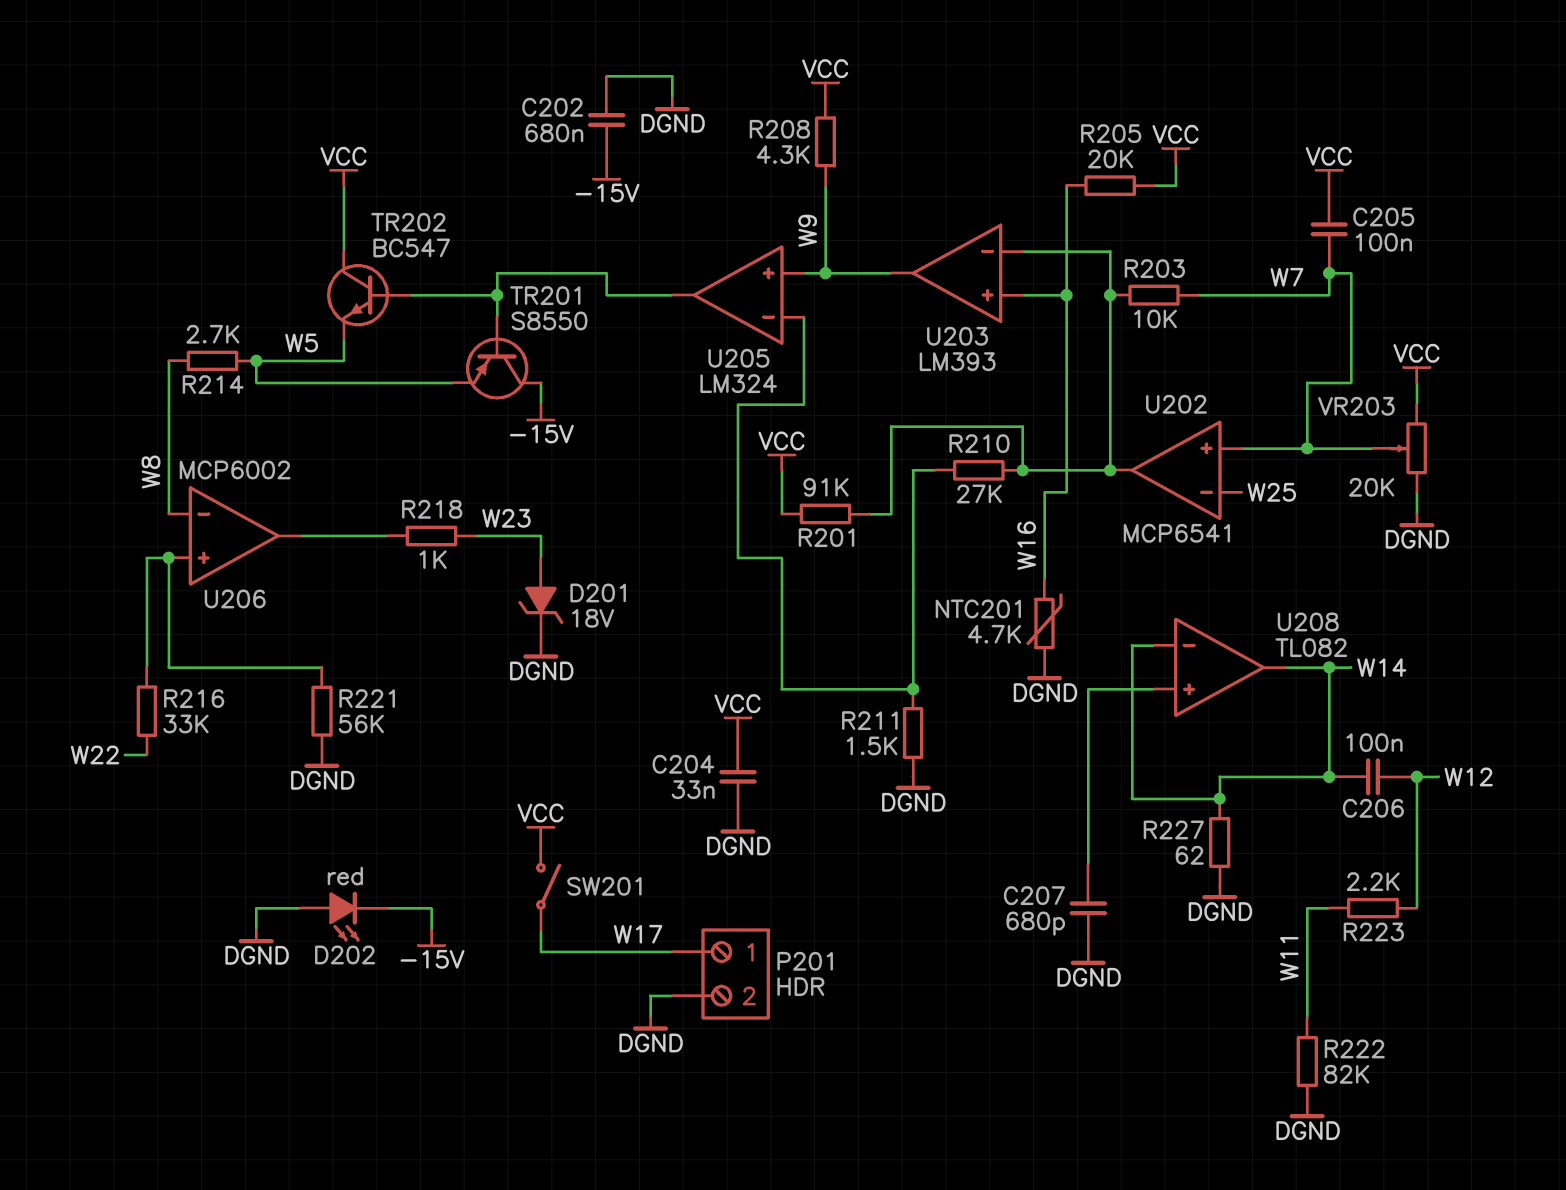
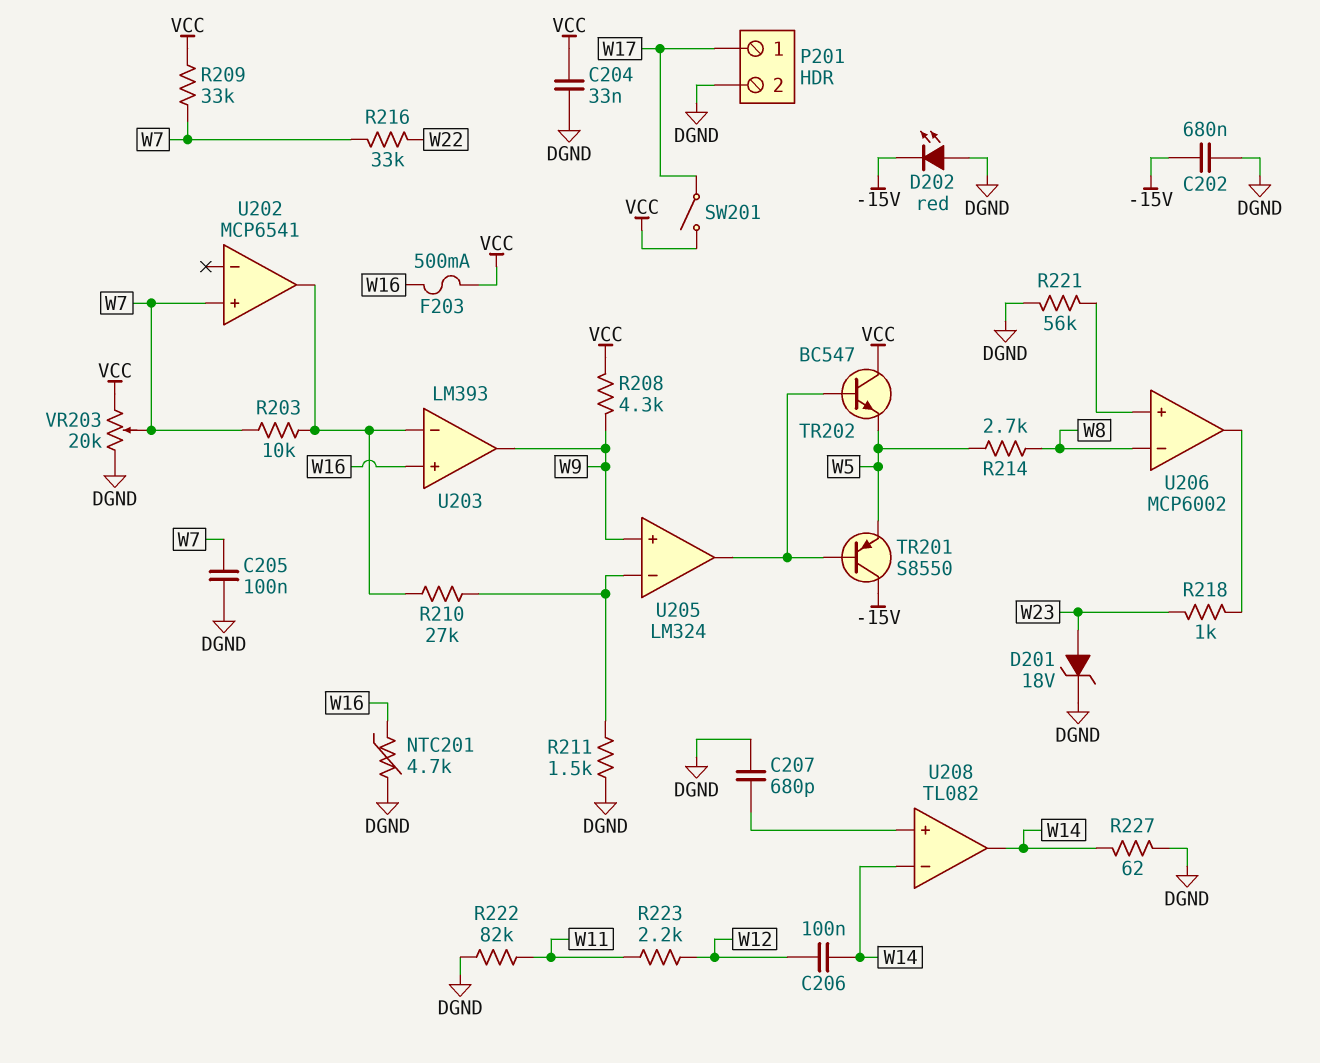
C205: 100nF (VCC, W7) -> 100nF (DGND, W7)
F203: none -> 500mA (VCC, W16)
R201: 91k (U202/out, VCC) -> none
R205: 20k (VCC, W16) -> none
R209: none -> 33k (VCC, W7)
R216: 33k (U206/in+, W22) -> 33k (W7, W22)
U202 pin in-: W25 -> none

